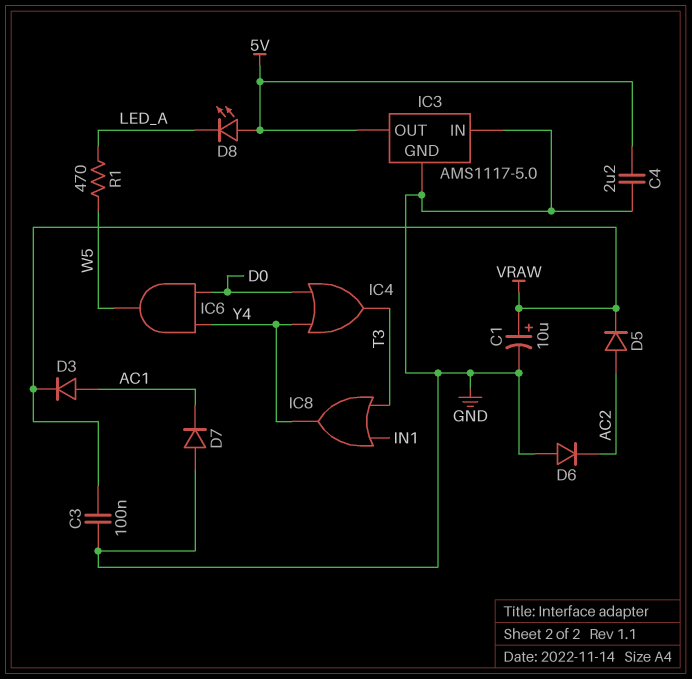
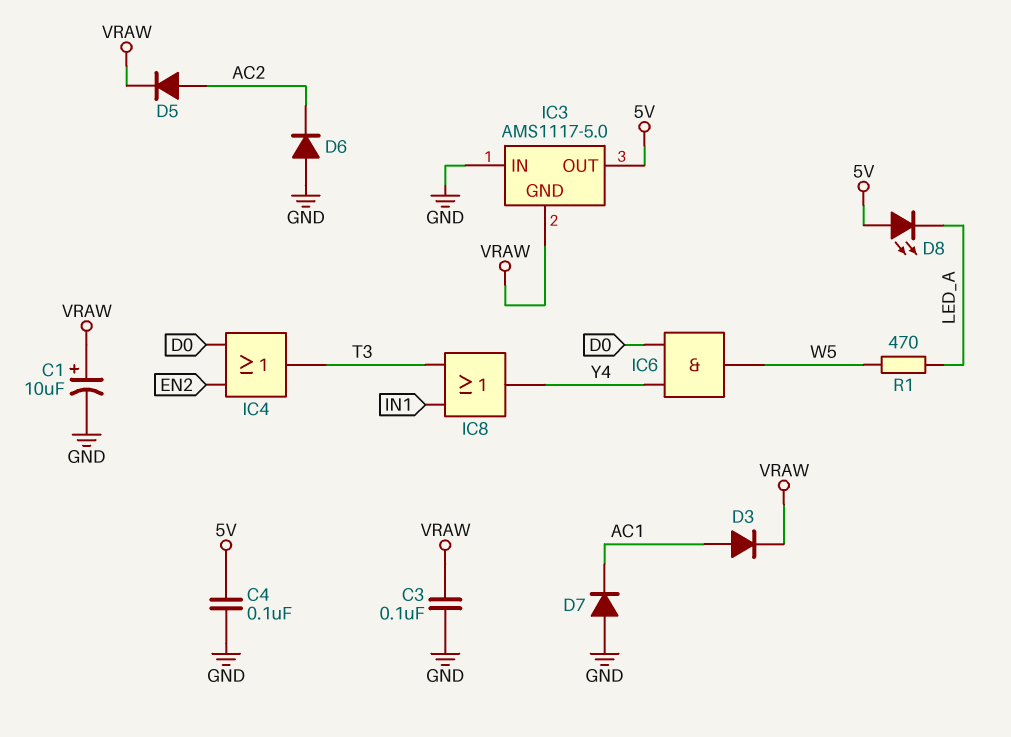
C4: 2.2uF (5V, GND) -> 100nF (5V, GND)
IC3 pin GND: GND -> VRAW
IC4: OR (in D0, in Y4, out T3) -> OR (in D0, in EN2, out T3)

